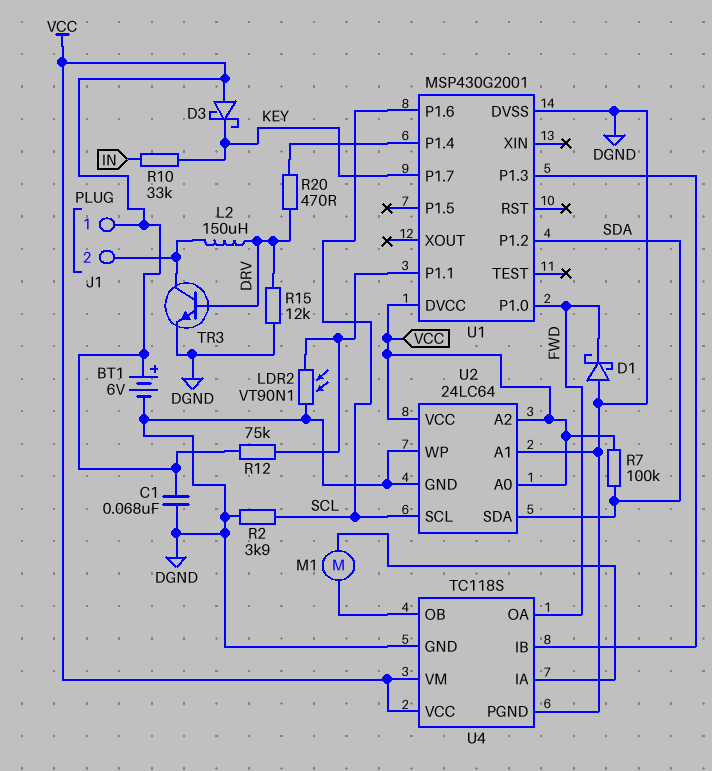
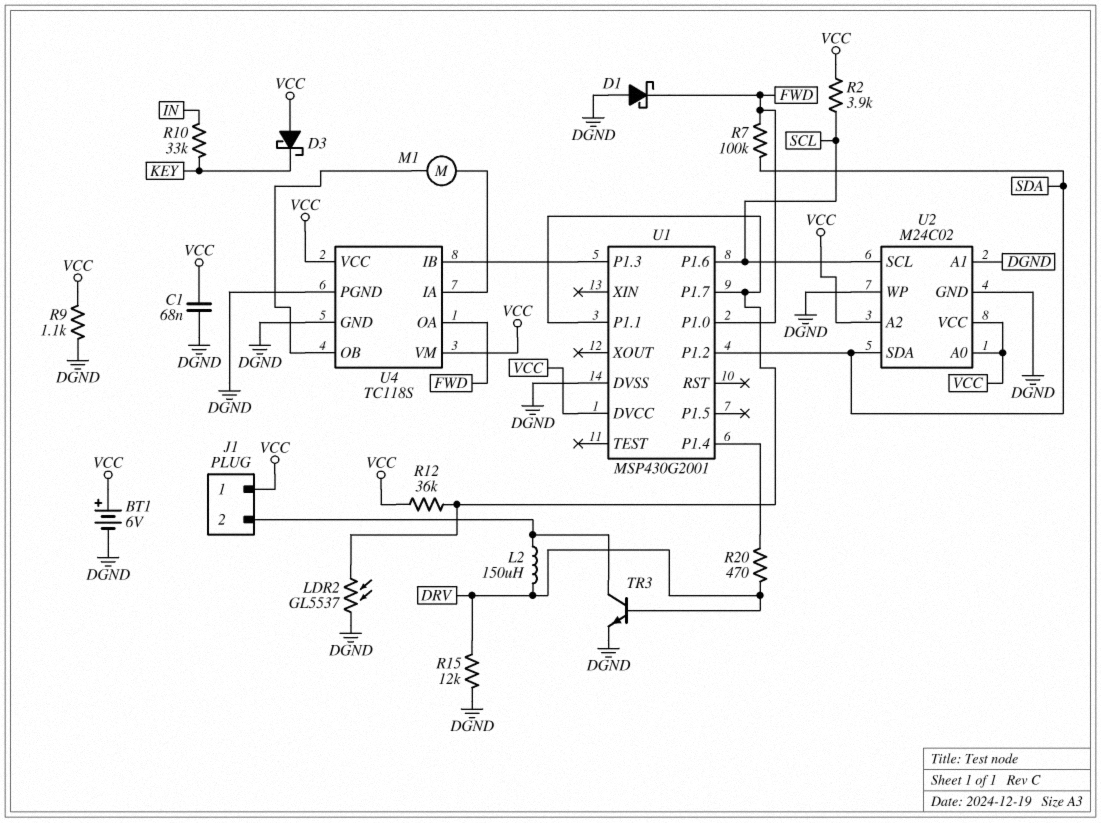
LDR2: VT90N1 (DGND, U1/P1.1) -> GL5537 (DGND, U1/P1.1)
R2: 3.9k (DGND, SCL) -> 3.9k (SCL, VCC)
R7: 100k (SDA, VCC) -> 100k (FWD, SDA)
R9: none -> 1.1k (DGND, VCC)
R12: 75k (U1/P1.1, VCC) -> 36k (U1/P1.1, VCC)
U1 pin P1.7: KEY -> U1/P1.1
U2: 24LC64 -> M24C02

